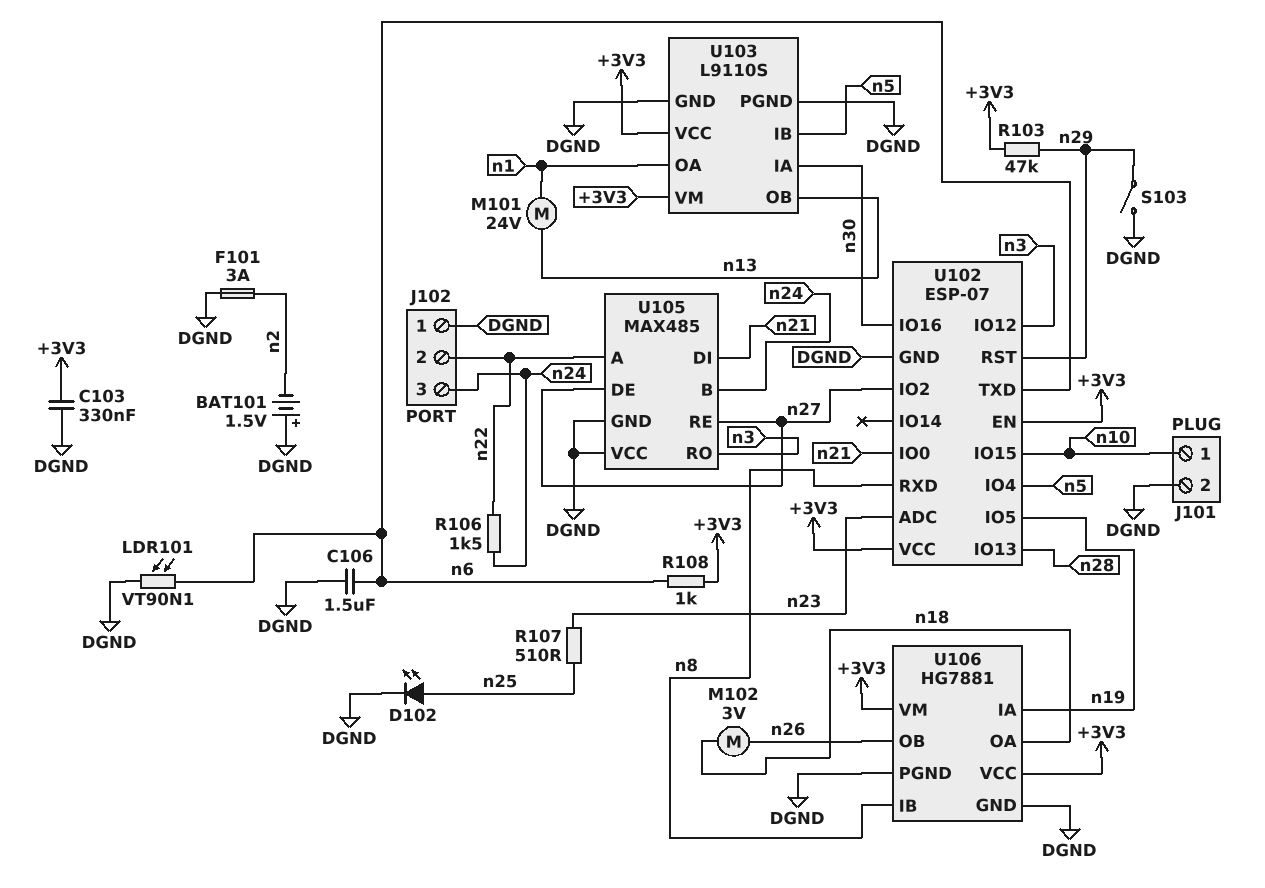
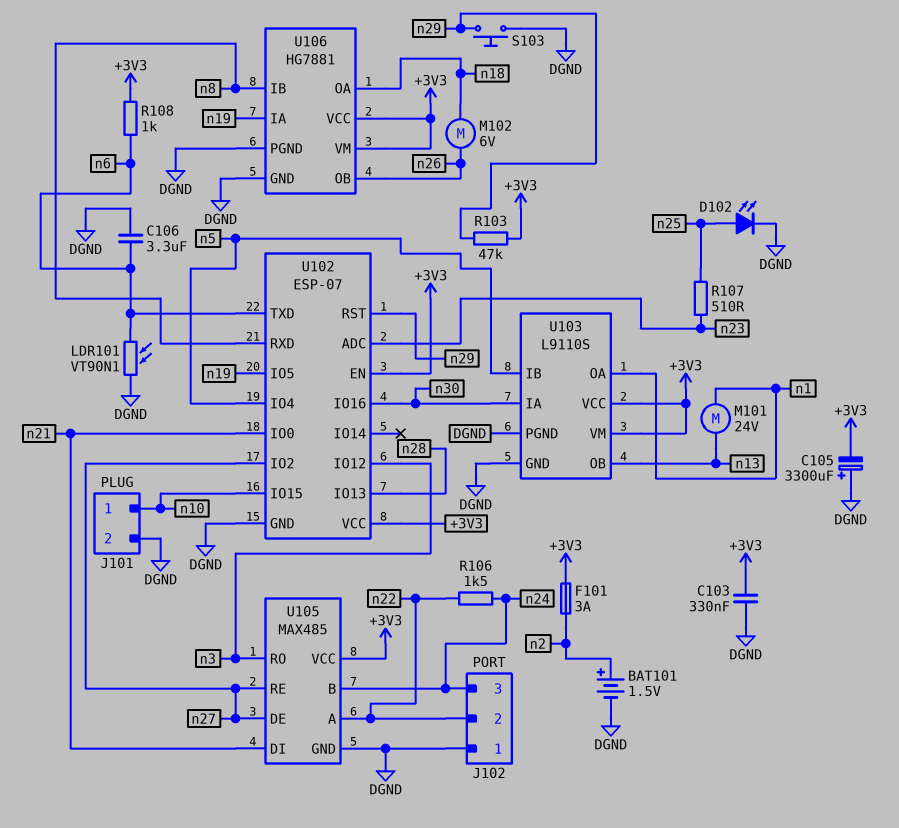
BAT101: 1.5V (plus DGND, minus n2) -> 1.5V (plus n2, minus DGND)
C105: none -> 3300uF (plus DGND, minus +3V3)
C106: 1.5uF (DGND, n6) -> 3.3uF (DGND, n6)
F101: 3A (DGND, n2) -> 3A (+3V3, n2)
M102: motor 3V (n18, n26) -> motor 6V (n18, n26)
S103: switch (DGND, n29) -> button (DGND, n29)
U105 pin VCC: DGND -> +3V3

